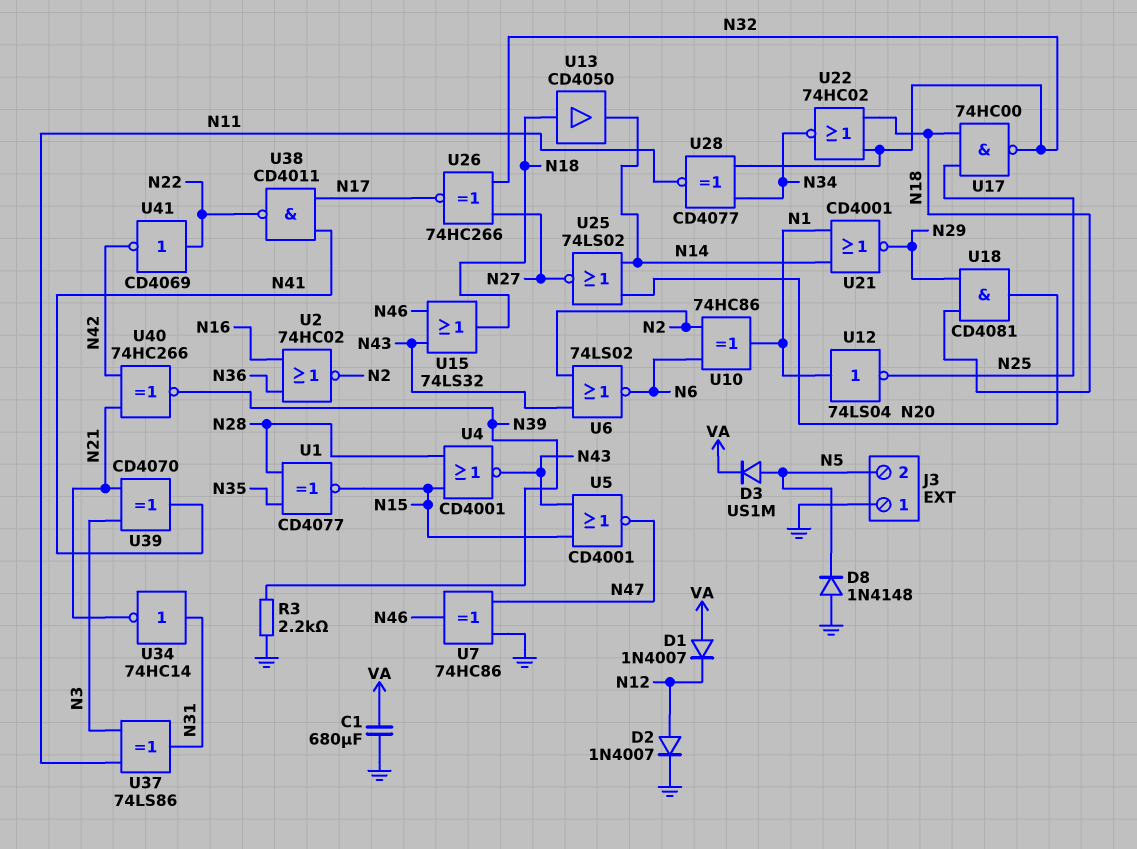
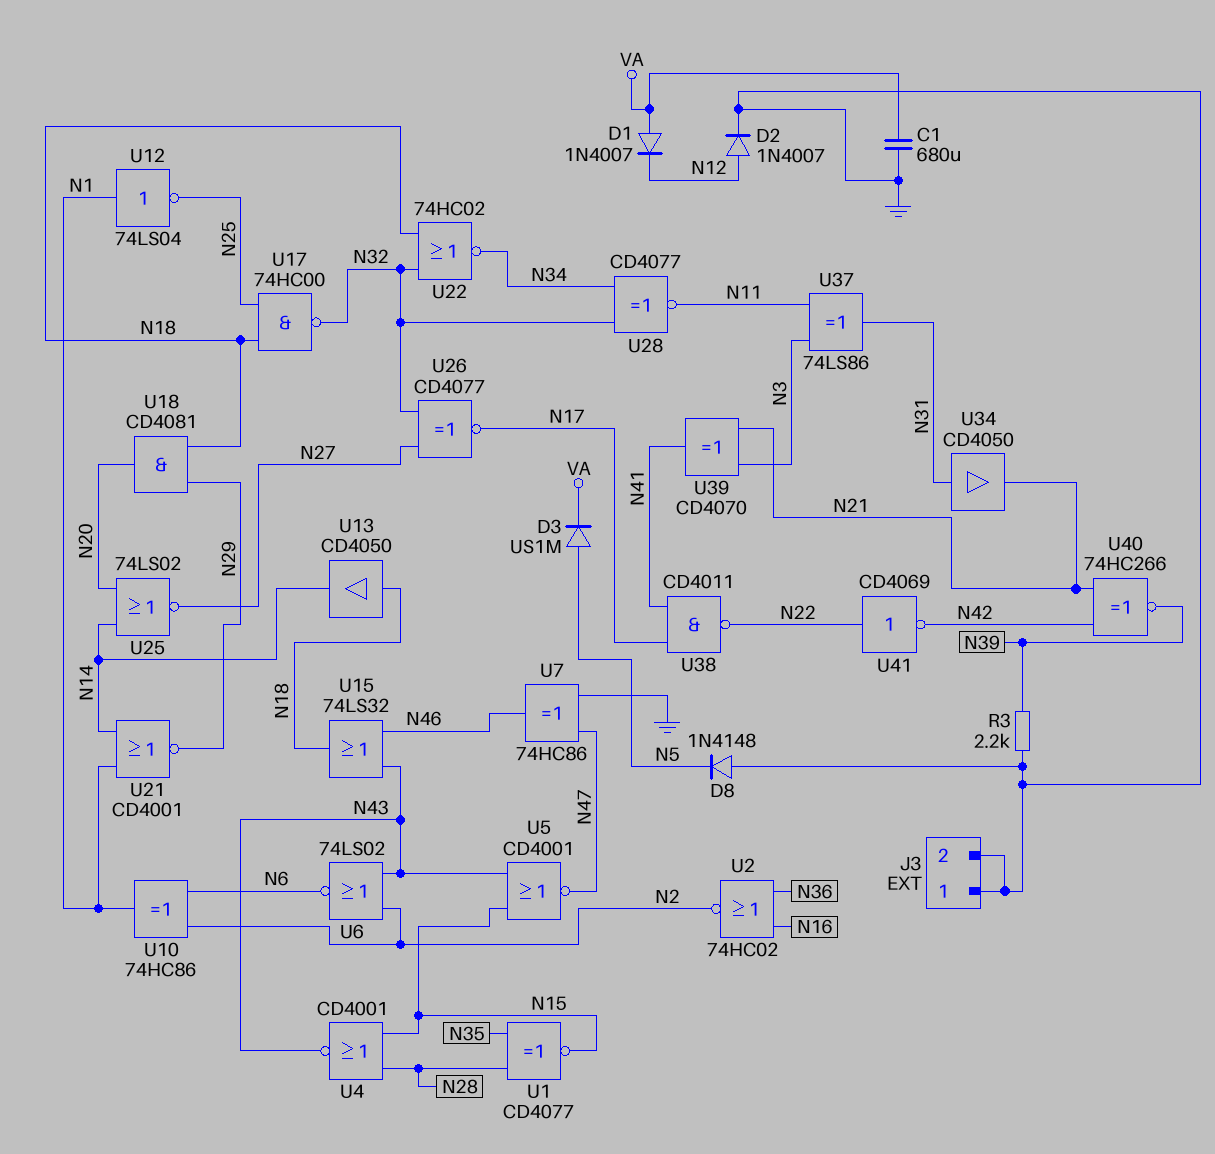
J3 pin 2: N5 -> GND
U26: XNOR 74HC266 (in N27, in N32, out N17) -> XNOR CD4077 (in N27, in N32, out N17)
U34: NOT 74HC14 (in N31, out N21) -> buffer CD4050 (in N31, out N21)

